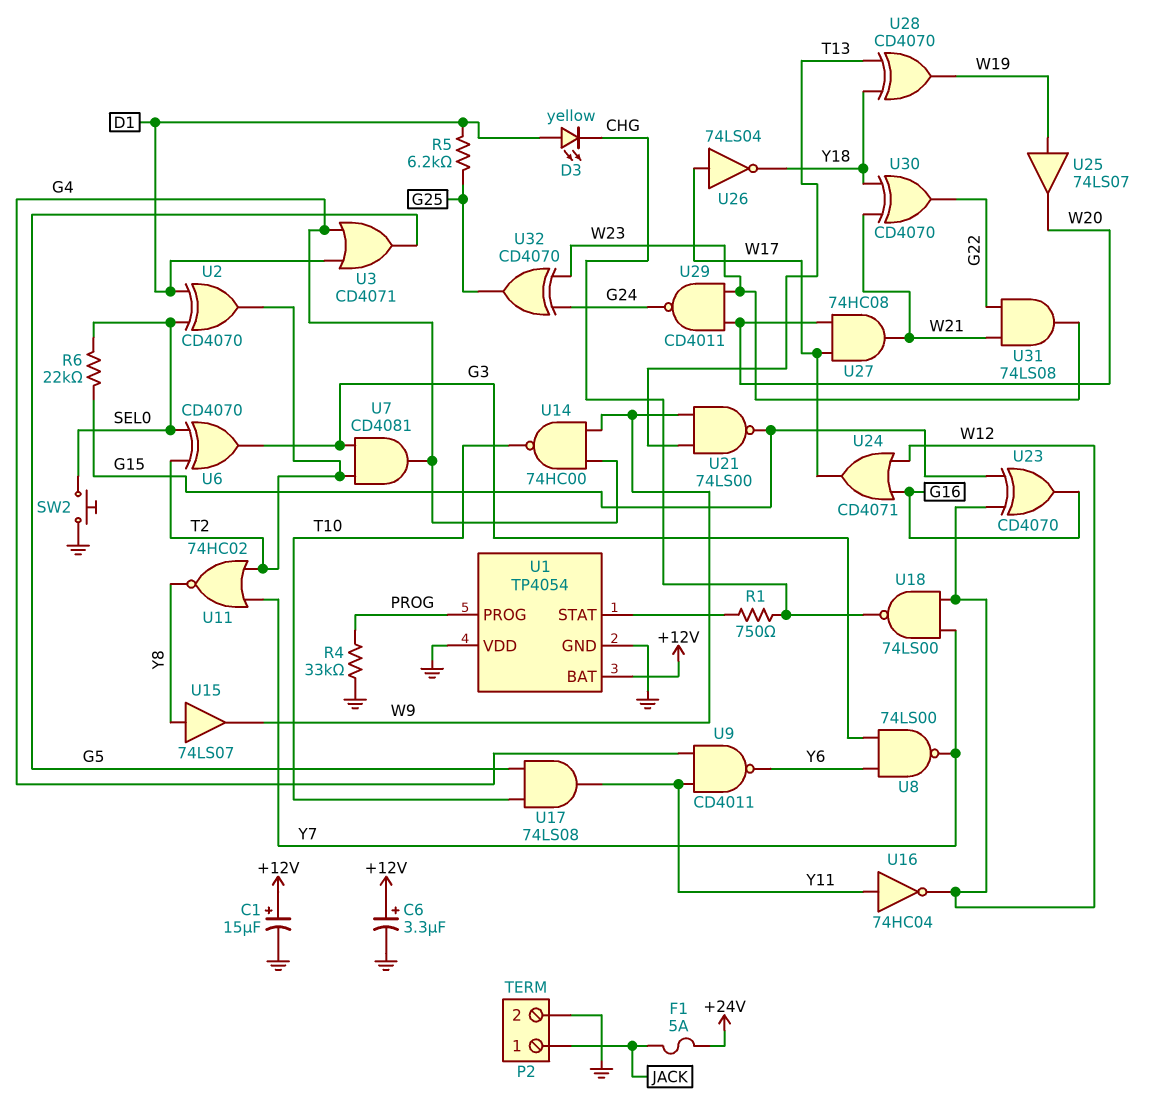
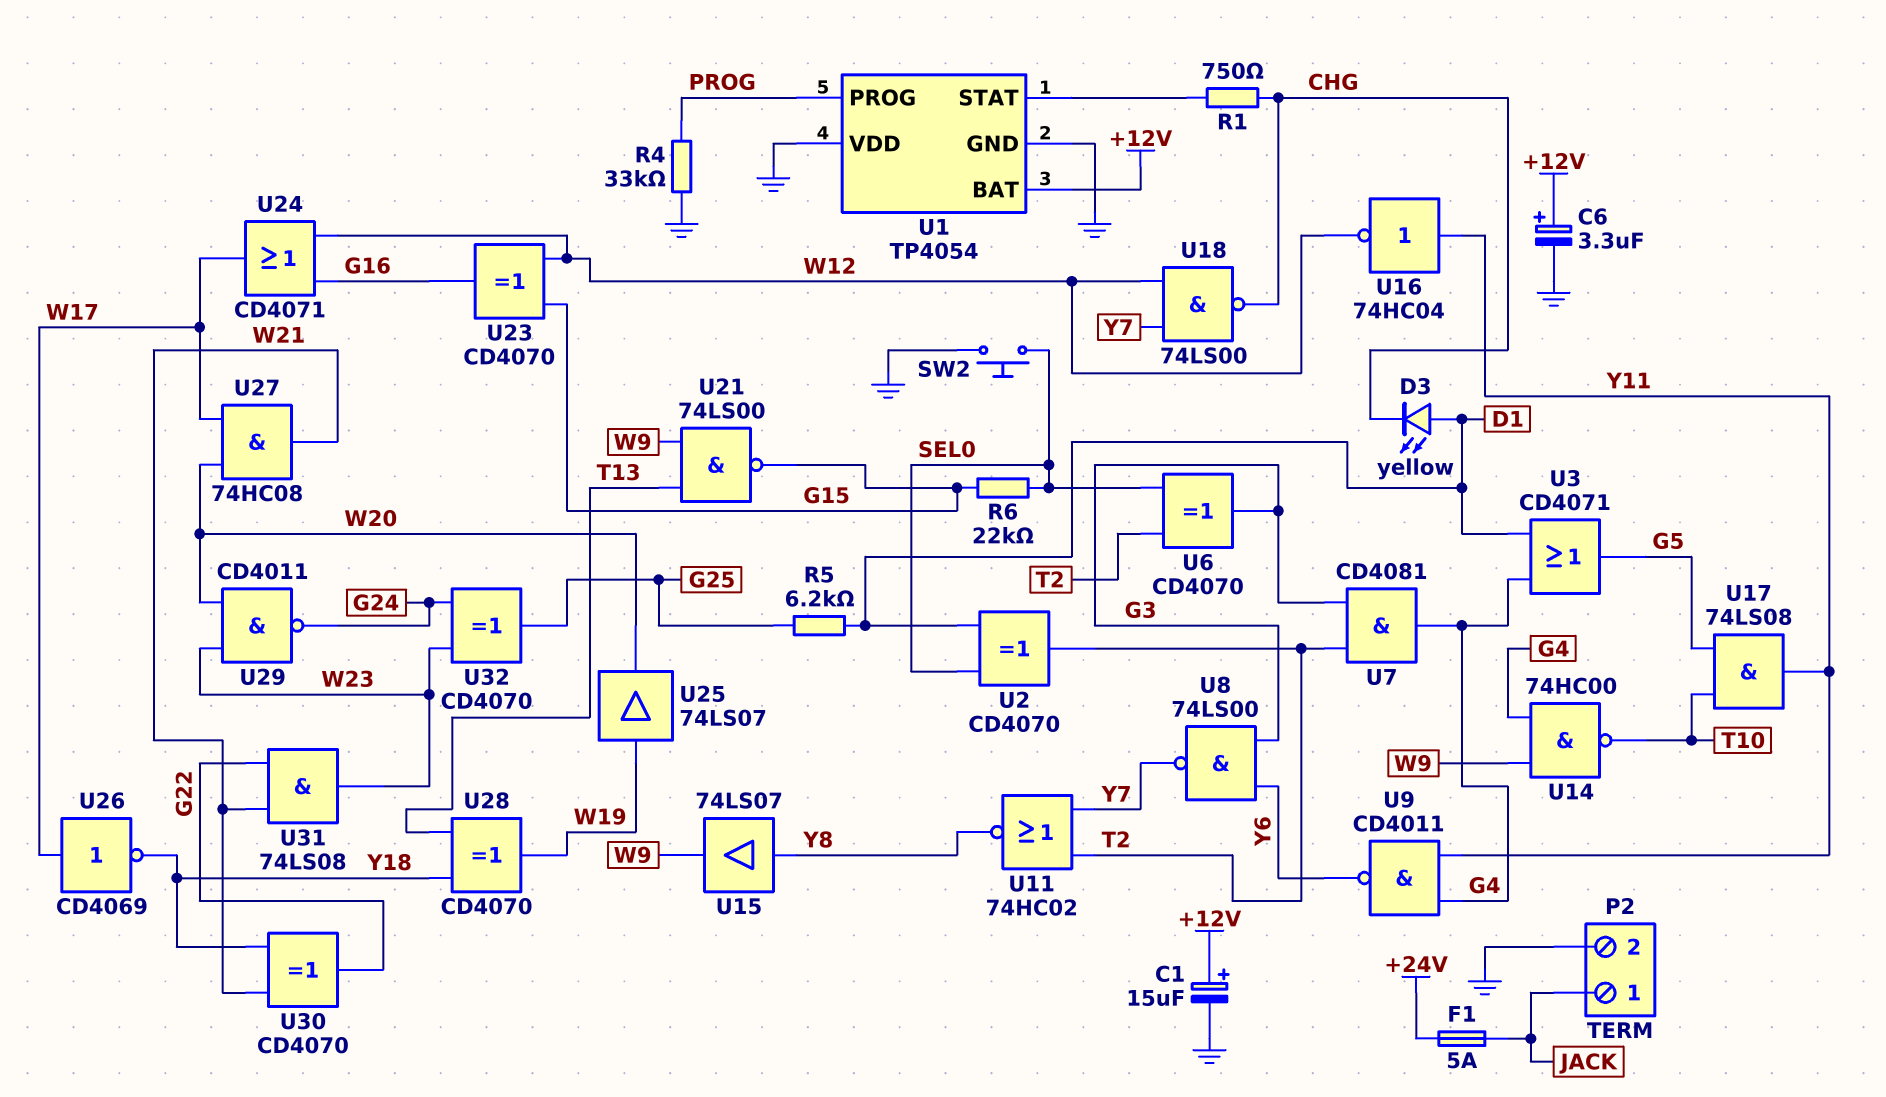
U26: NOT 74LS04 (in W17, out Y18) -> NOT CD4069 (in W17, out Y18)

